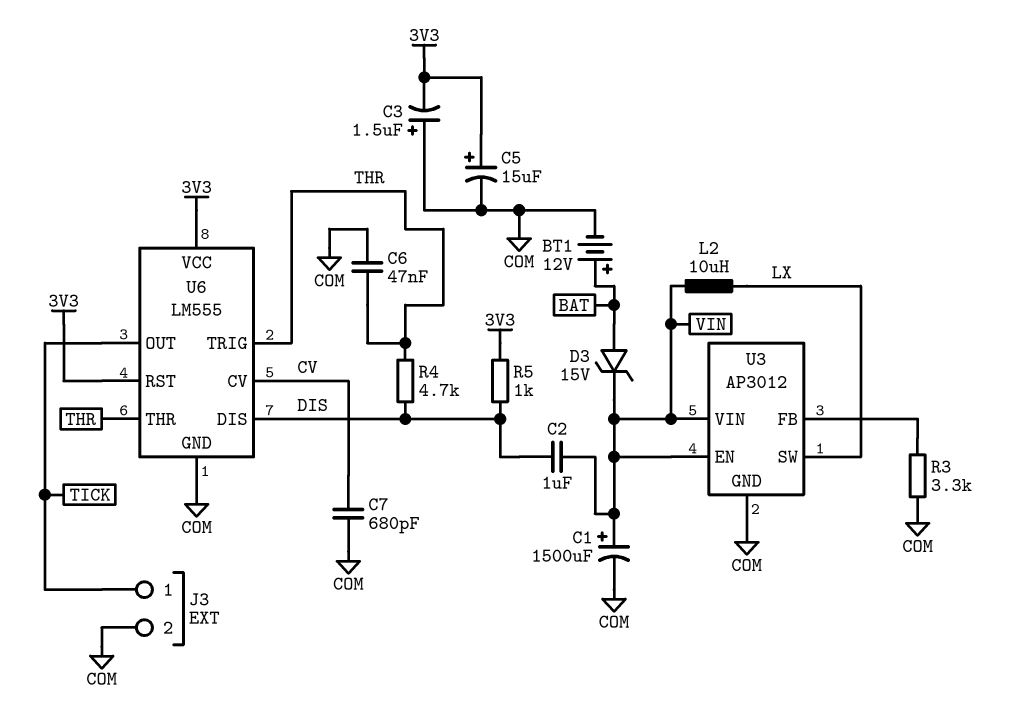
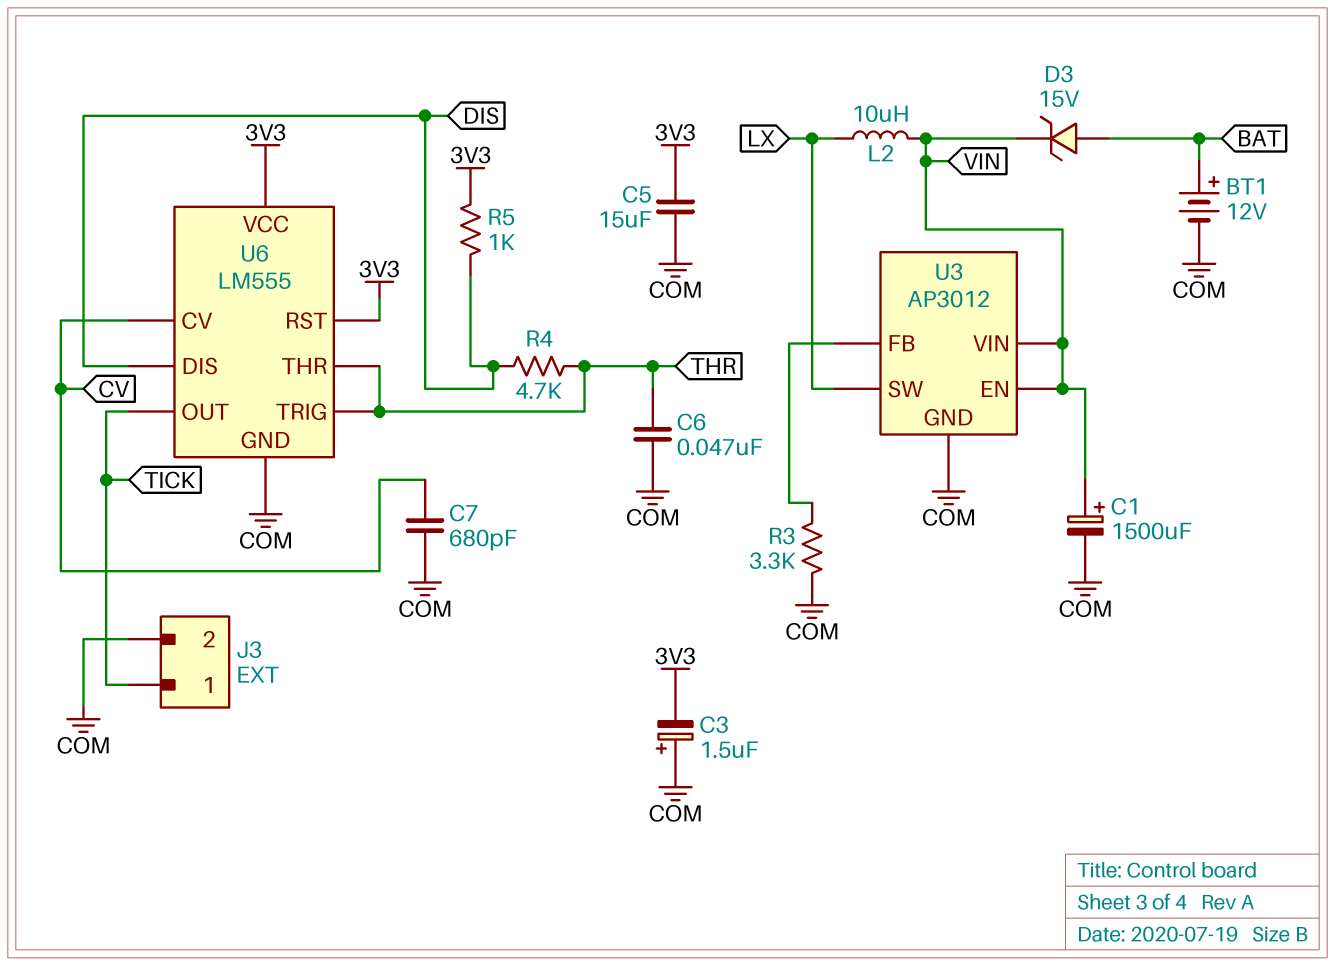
C2: 1uF (DIS, VIN) -> none
C5: 15uF (plus 3V3, minus COM) -> 15uF (3V3, COM)

